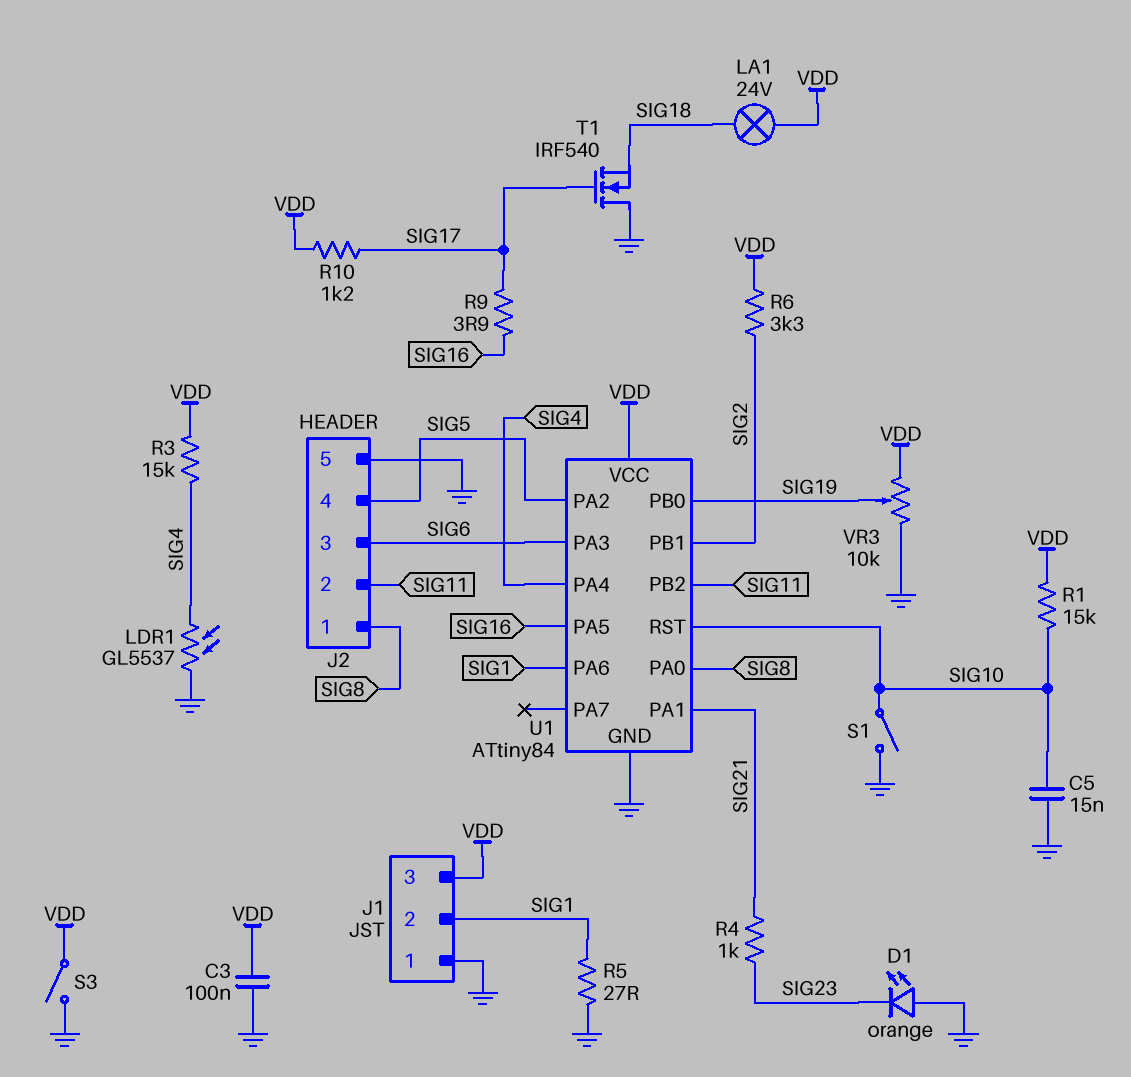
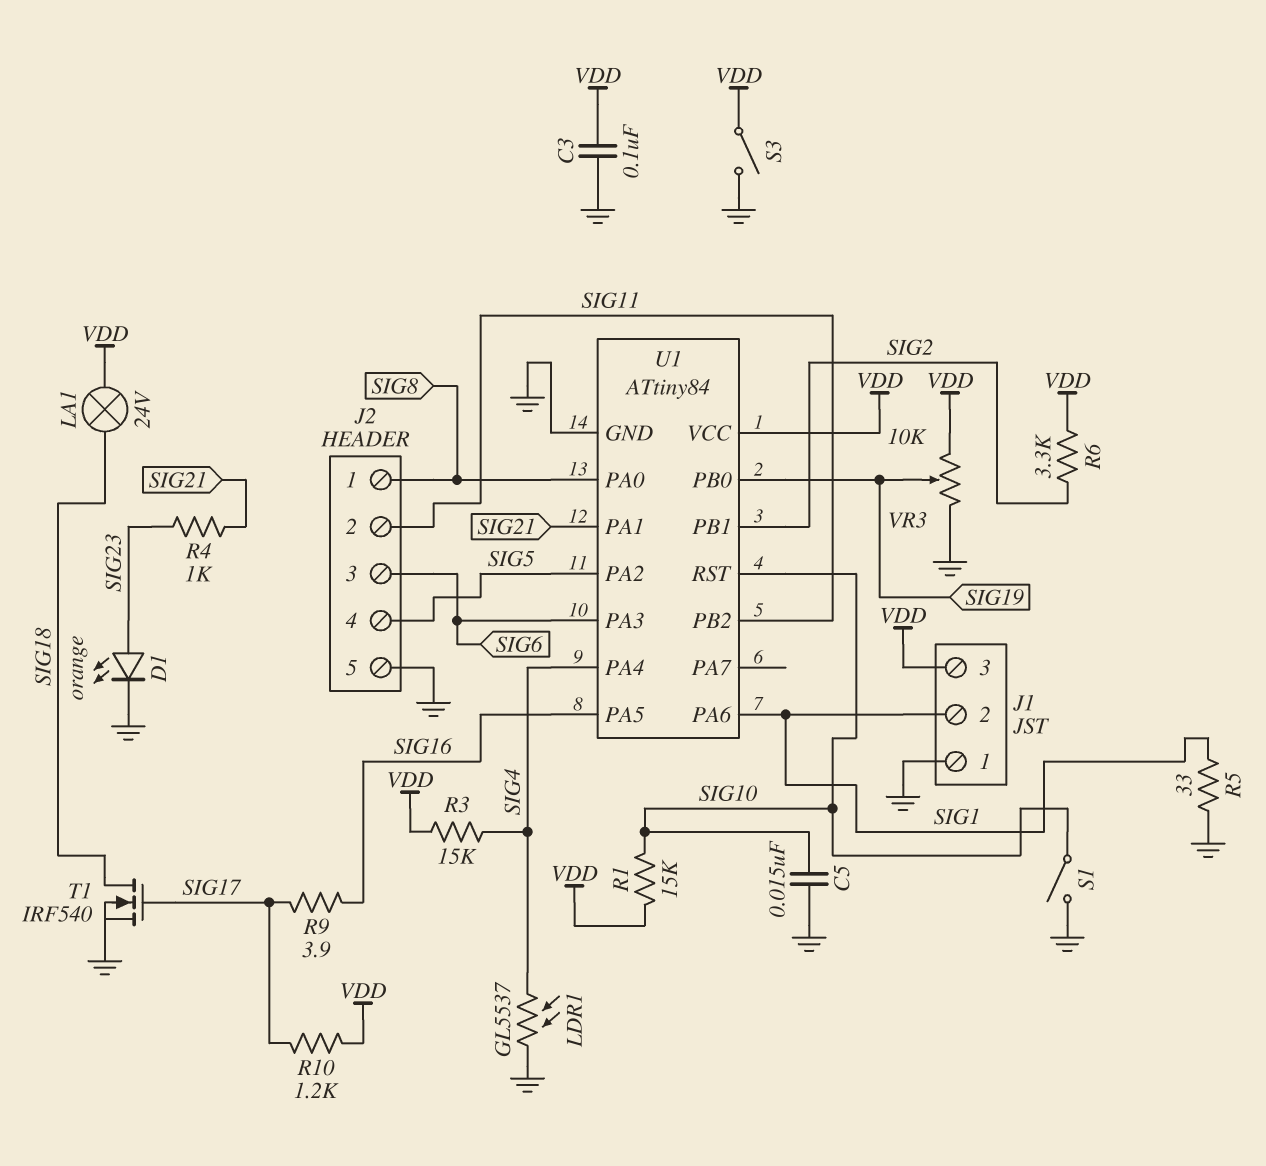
D1: LED orange (A GND, K SIG23) -> LED orange (A SIG23, K GND)
R5: 27 (GND, SIG1) -> 33 (GND, SIG1)
T1: NMOS IRF540 (G SIG17, D GND, S SIG18) -> NMOS IRF540 (G SIG17, D SIG18, S GND)

